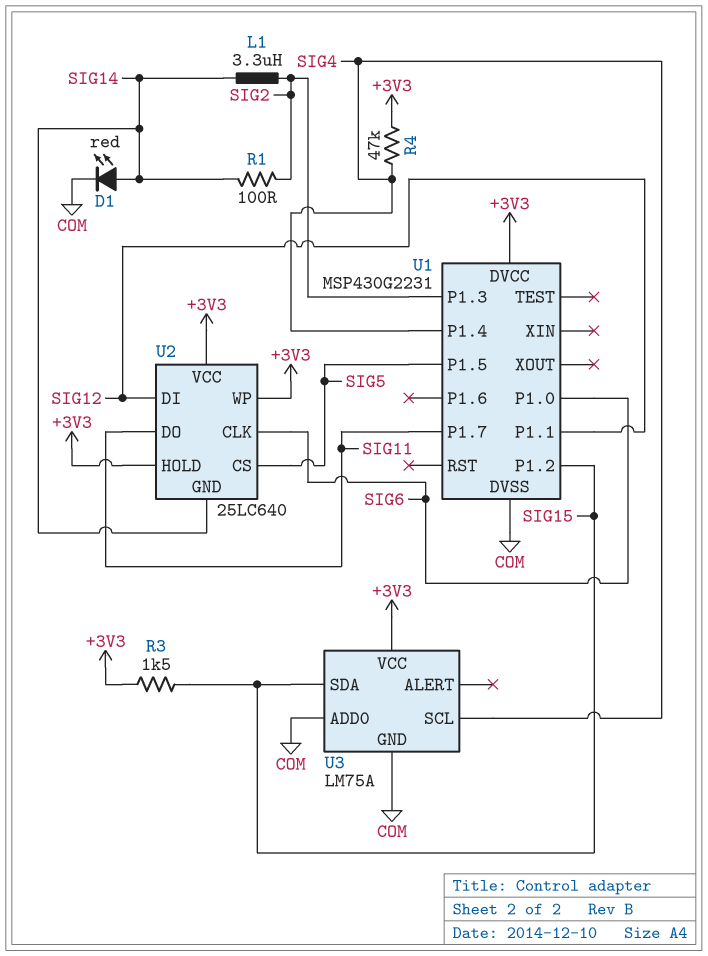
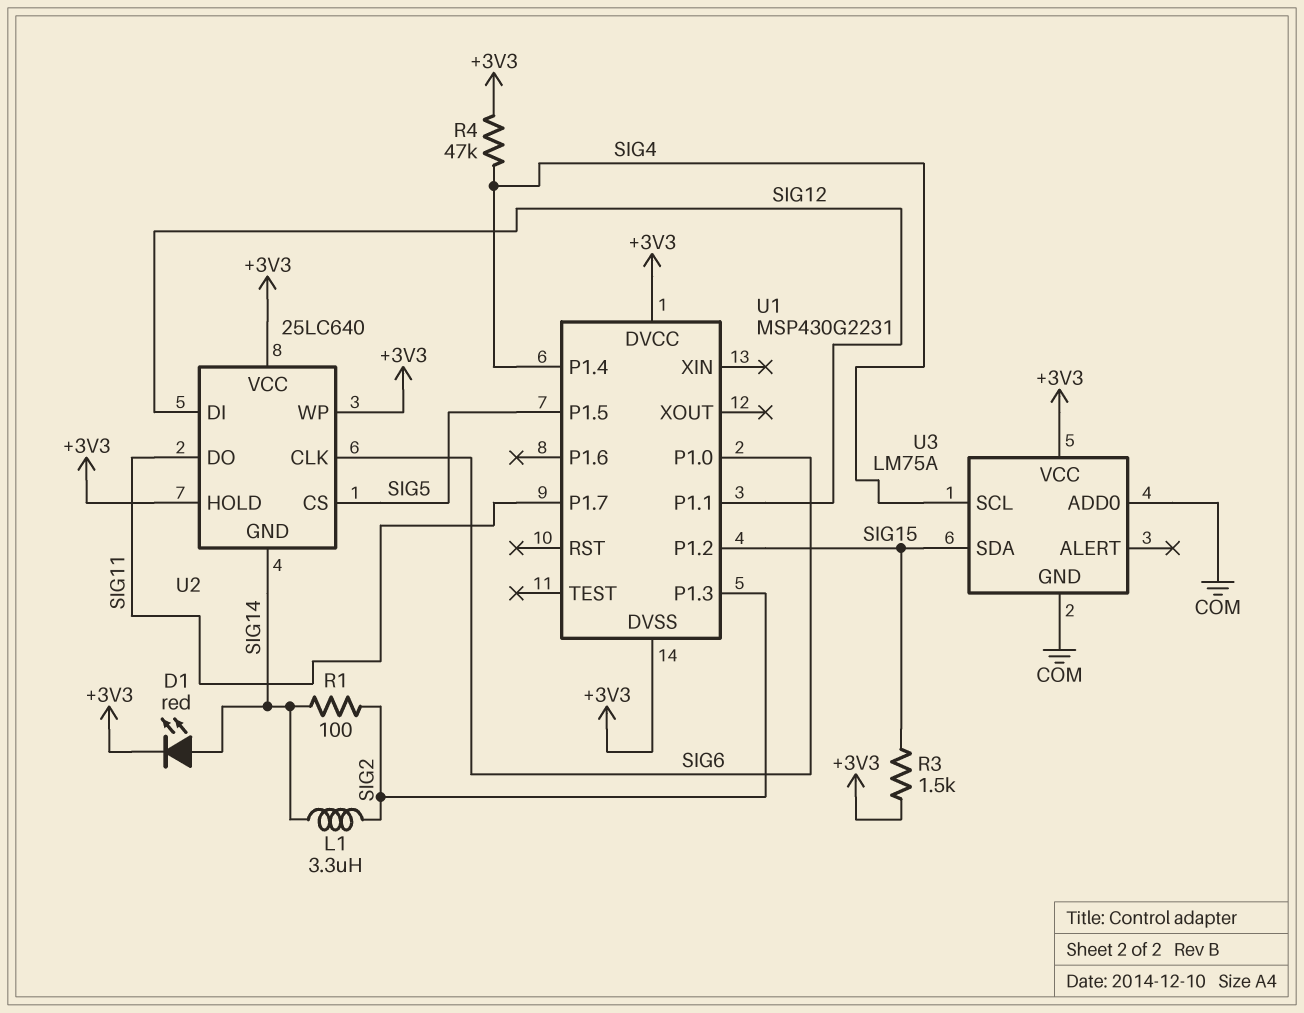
D1: LED red (A SIG14, K COM) -> LED red (A SIG14, K +3V3)
U1 pin DVSS: COM -> +3V3

